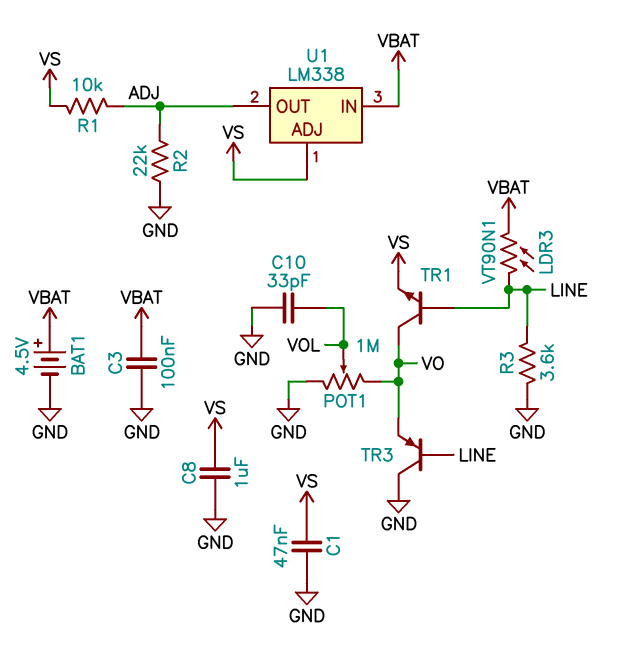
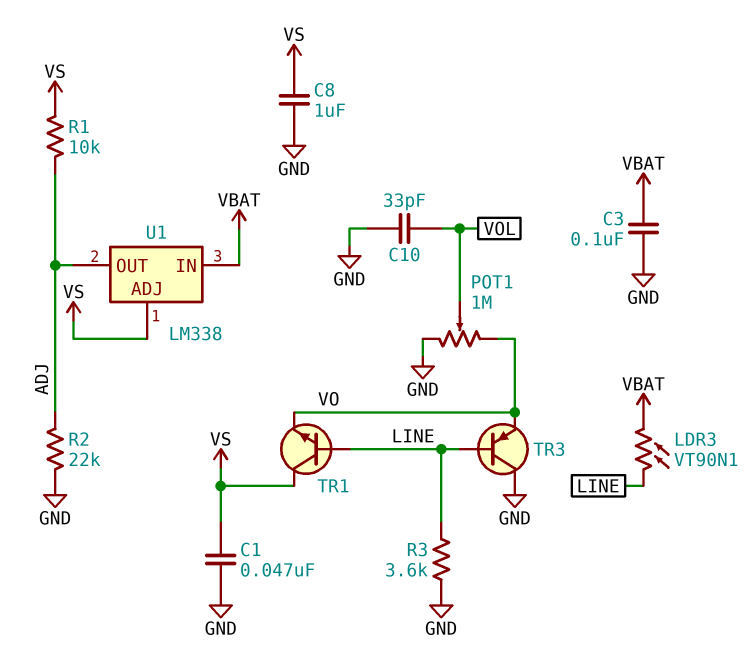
BAT1: 4.5V (plus VBAT, minus GND) -> none
TR1: NPN (B LINE, C VO, E VS) -> NPN (B LINE, C VS, E VO)

